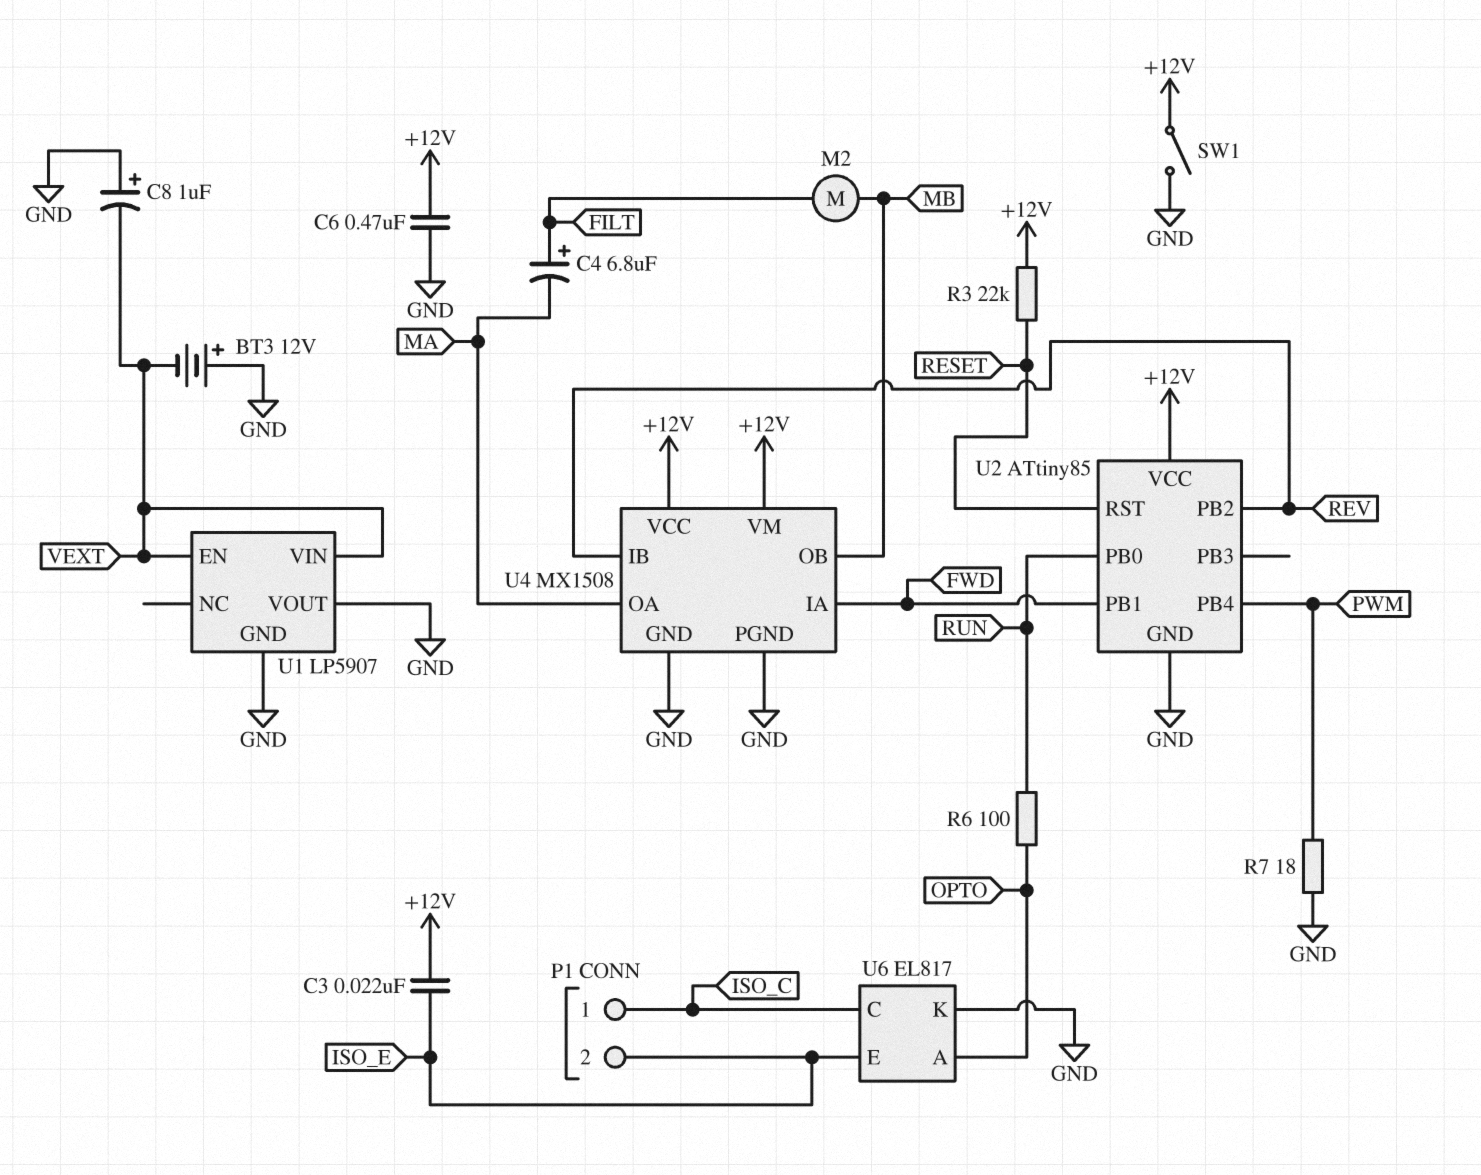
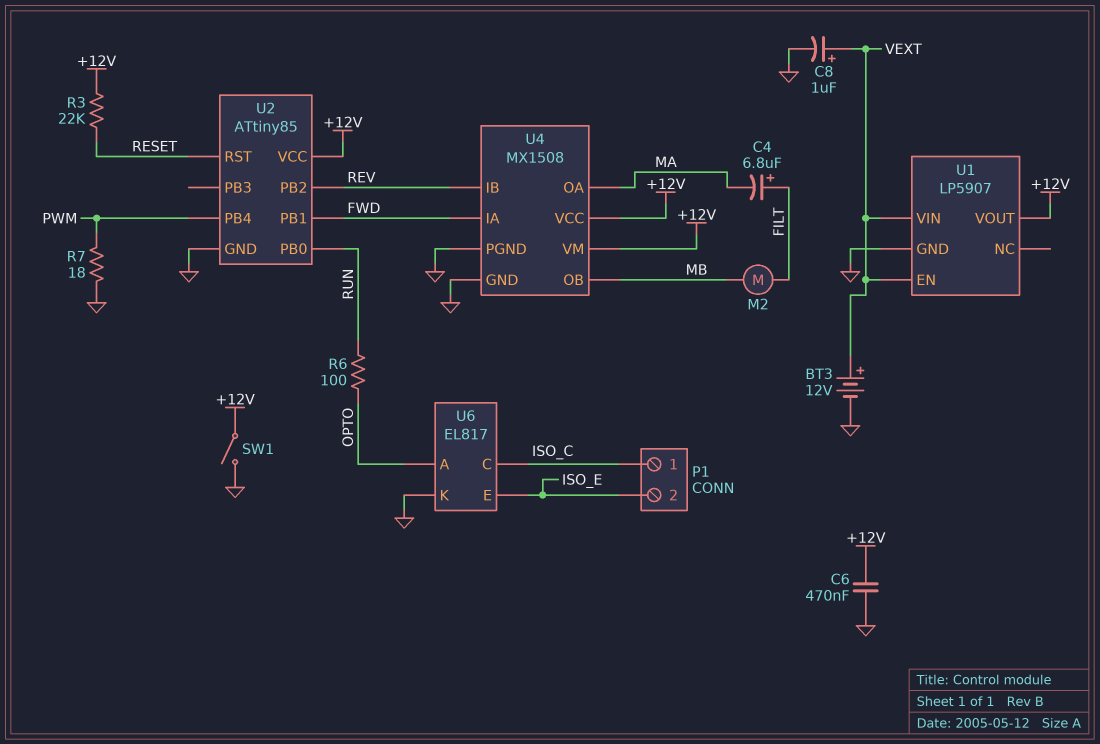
BT3: 12V (plus GND, minus VEXT) -> 12V (plus VEXT, minus GND)
C3: 22nF (+12V, ISO_E) -> none
C8: 1uF (plus GND, minus VEXT) -> 1uF (plus VEXT, minus GND)
U1 pin VOUT: GND -> +12V

